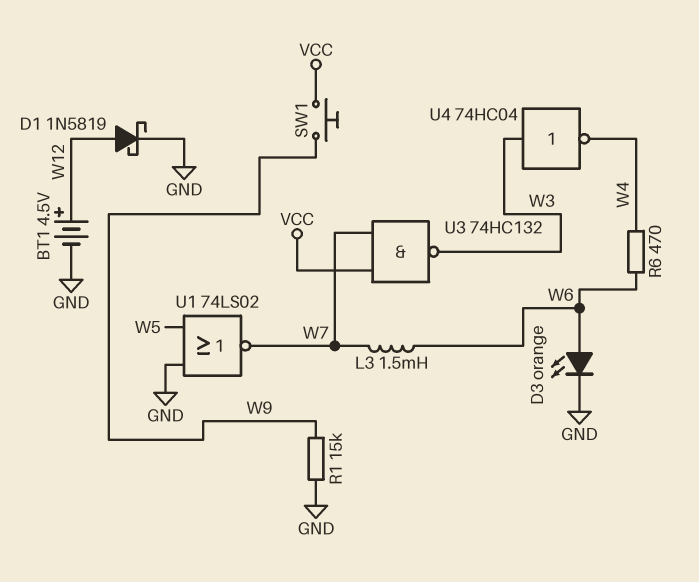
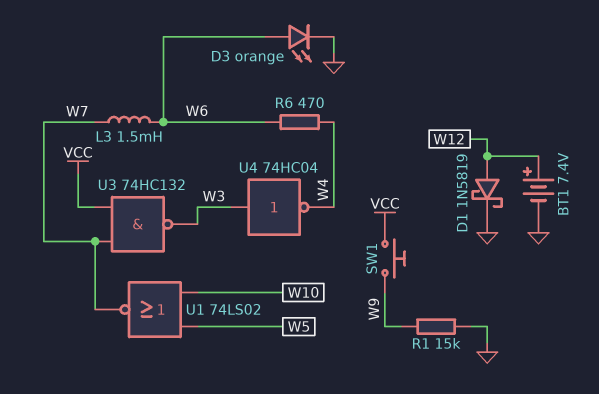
BT1: 4.5V (plus W12, minus GND) -> 7.4V (plus W12, minus GND)
U1: NOR 74LS02 (in GND, in W5, out W7) -> NOR 74LS02 (in W5, in W10, out W7)

